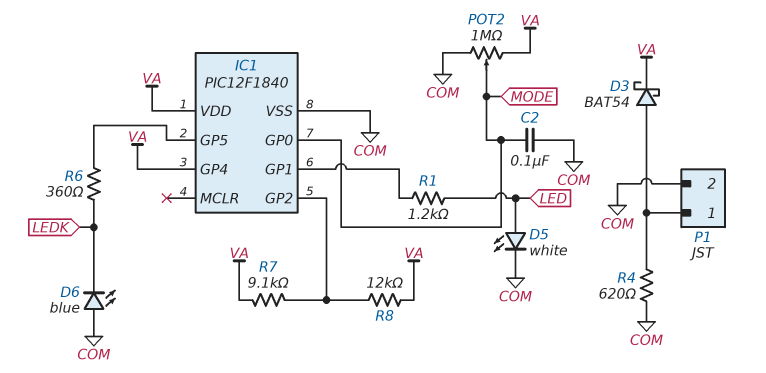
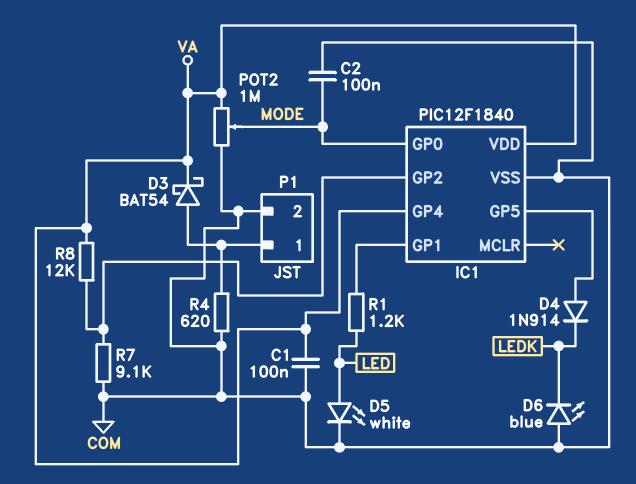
C1: none -> 100nF (COM, VA)
D4: none -> diode 1N914 (A IC1/GP5, K LEDK)
R6: 360 (IC1/GP5, LEDK) -> none
R7: 9.1k (IC1/GP2, VA) -> 9.1k (COM, IC1/GP2)

